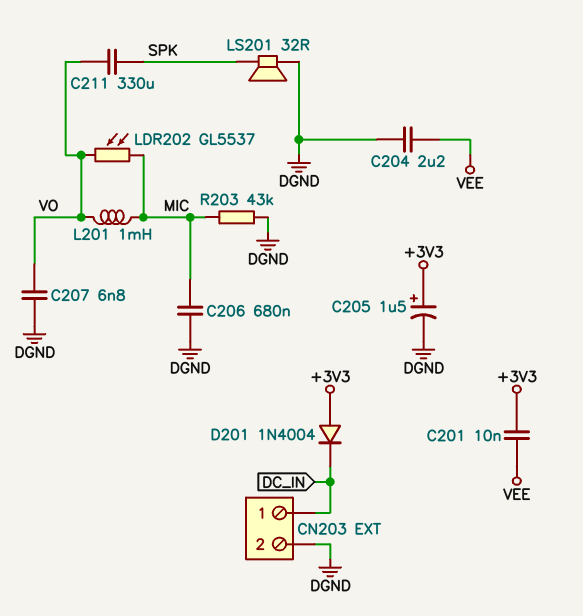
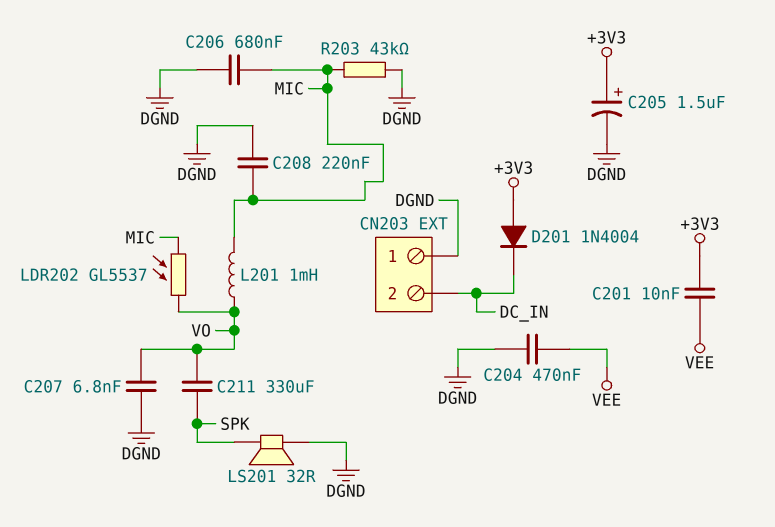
C204: 2.2uF (DGND, VEE) -> 470nF (DGND, VEE)
C208: none -> 220nF (DGND, MIC)
CN203 pin 1: DC_IN -> DGND
CN203 pin 2: DGND -> DC_IN

